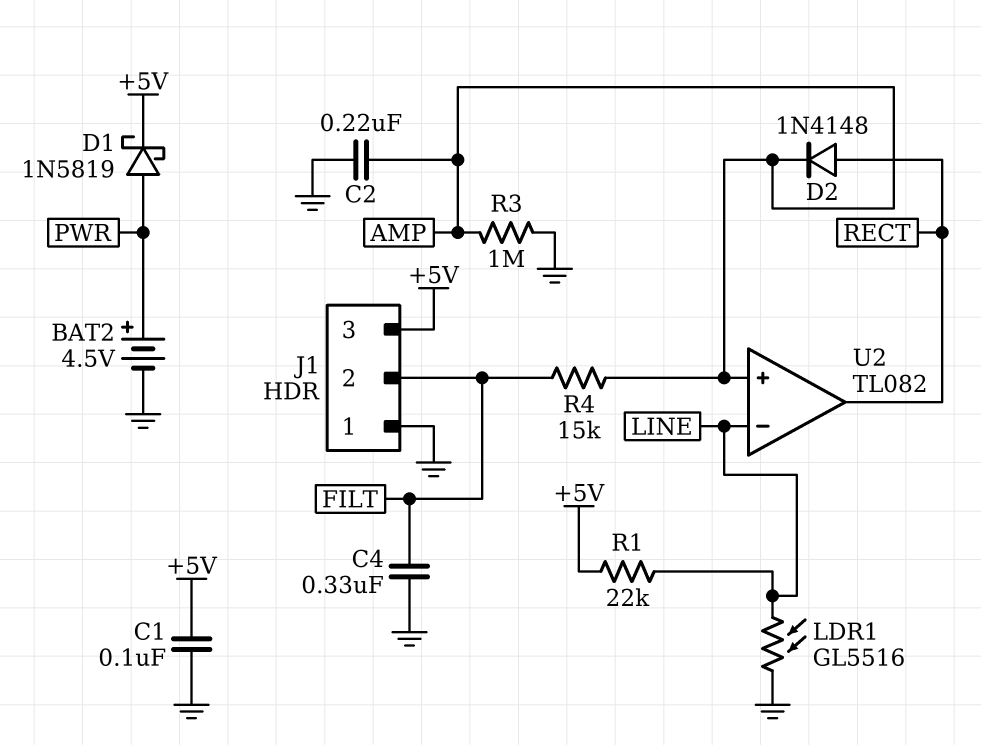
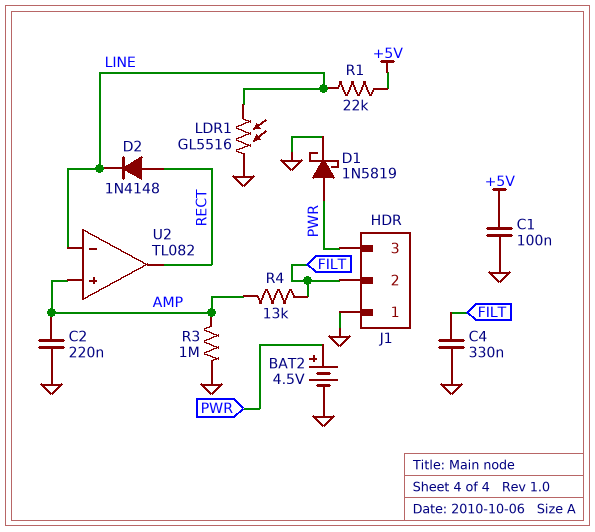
D1: schottky 1N5819 (A PWR, K +5V) -> schottky 1N5819 (A PWR, K GND)
D2: diode 1N4148 (A RECT, K AMP) -> diode 1N4148 (A RECT, K LINE)
J1 pin 3: +5V -> PWR
R4: 15k (AMP, FILT) -> 13k (AMP, FILT)

